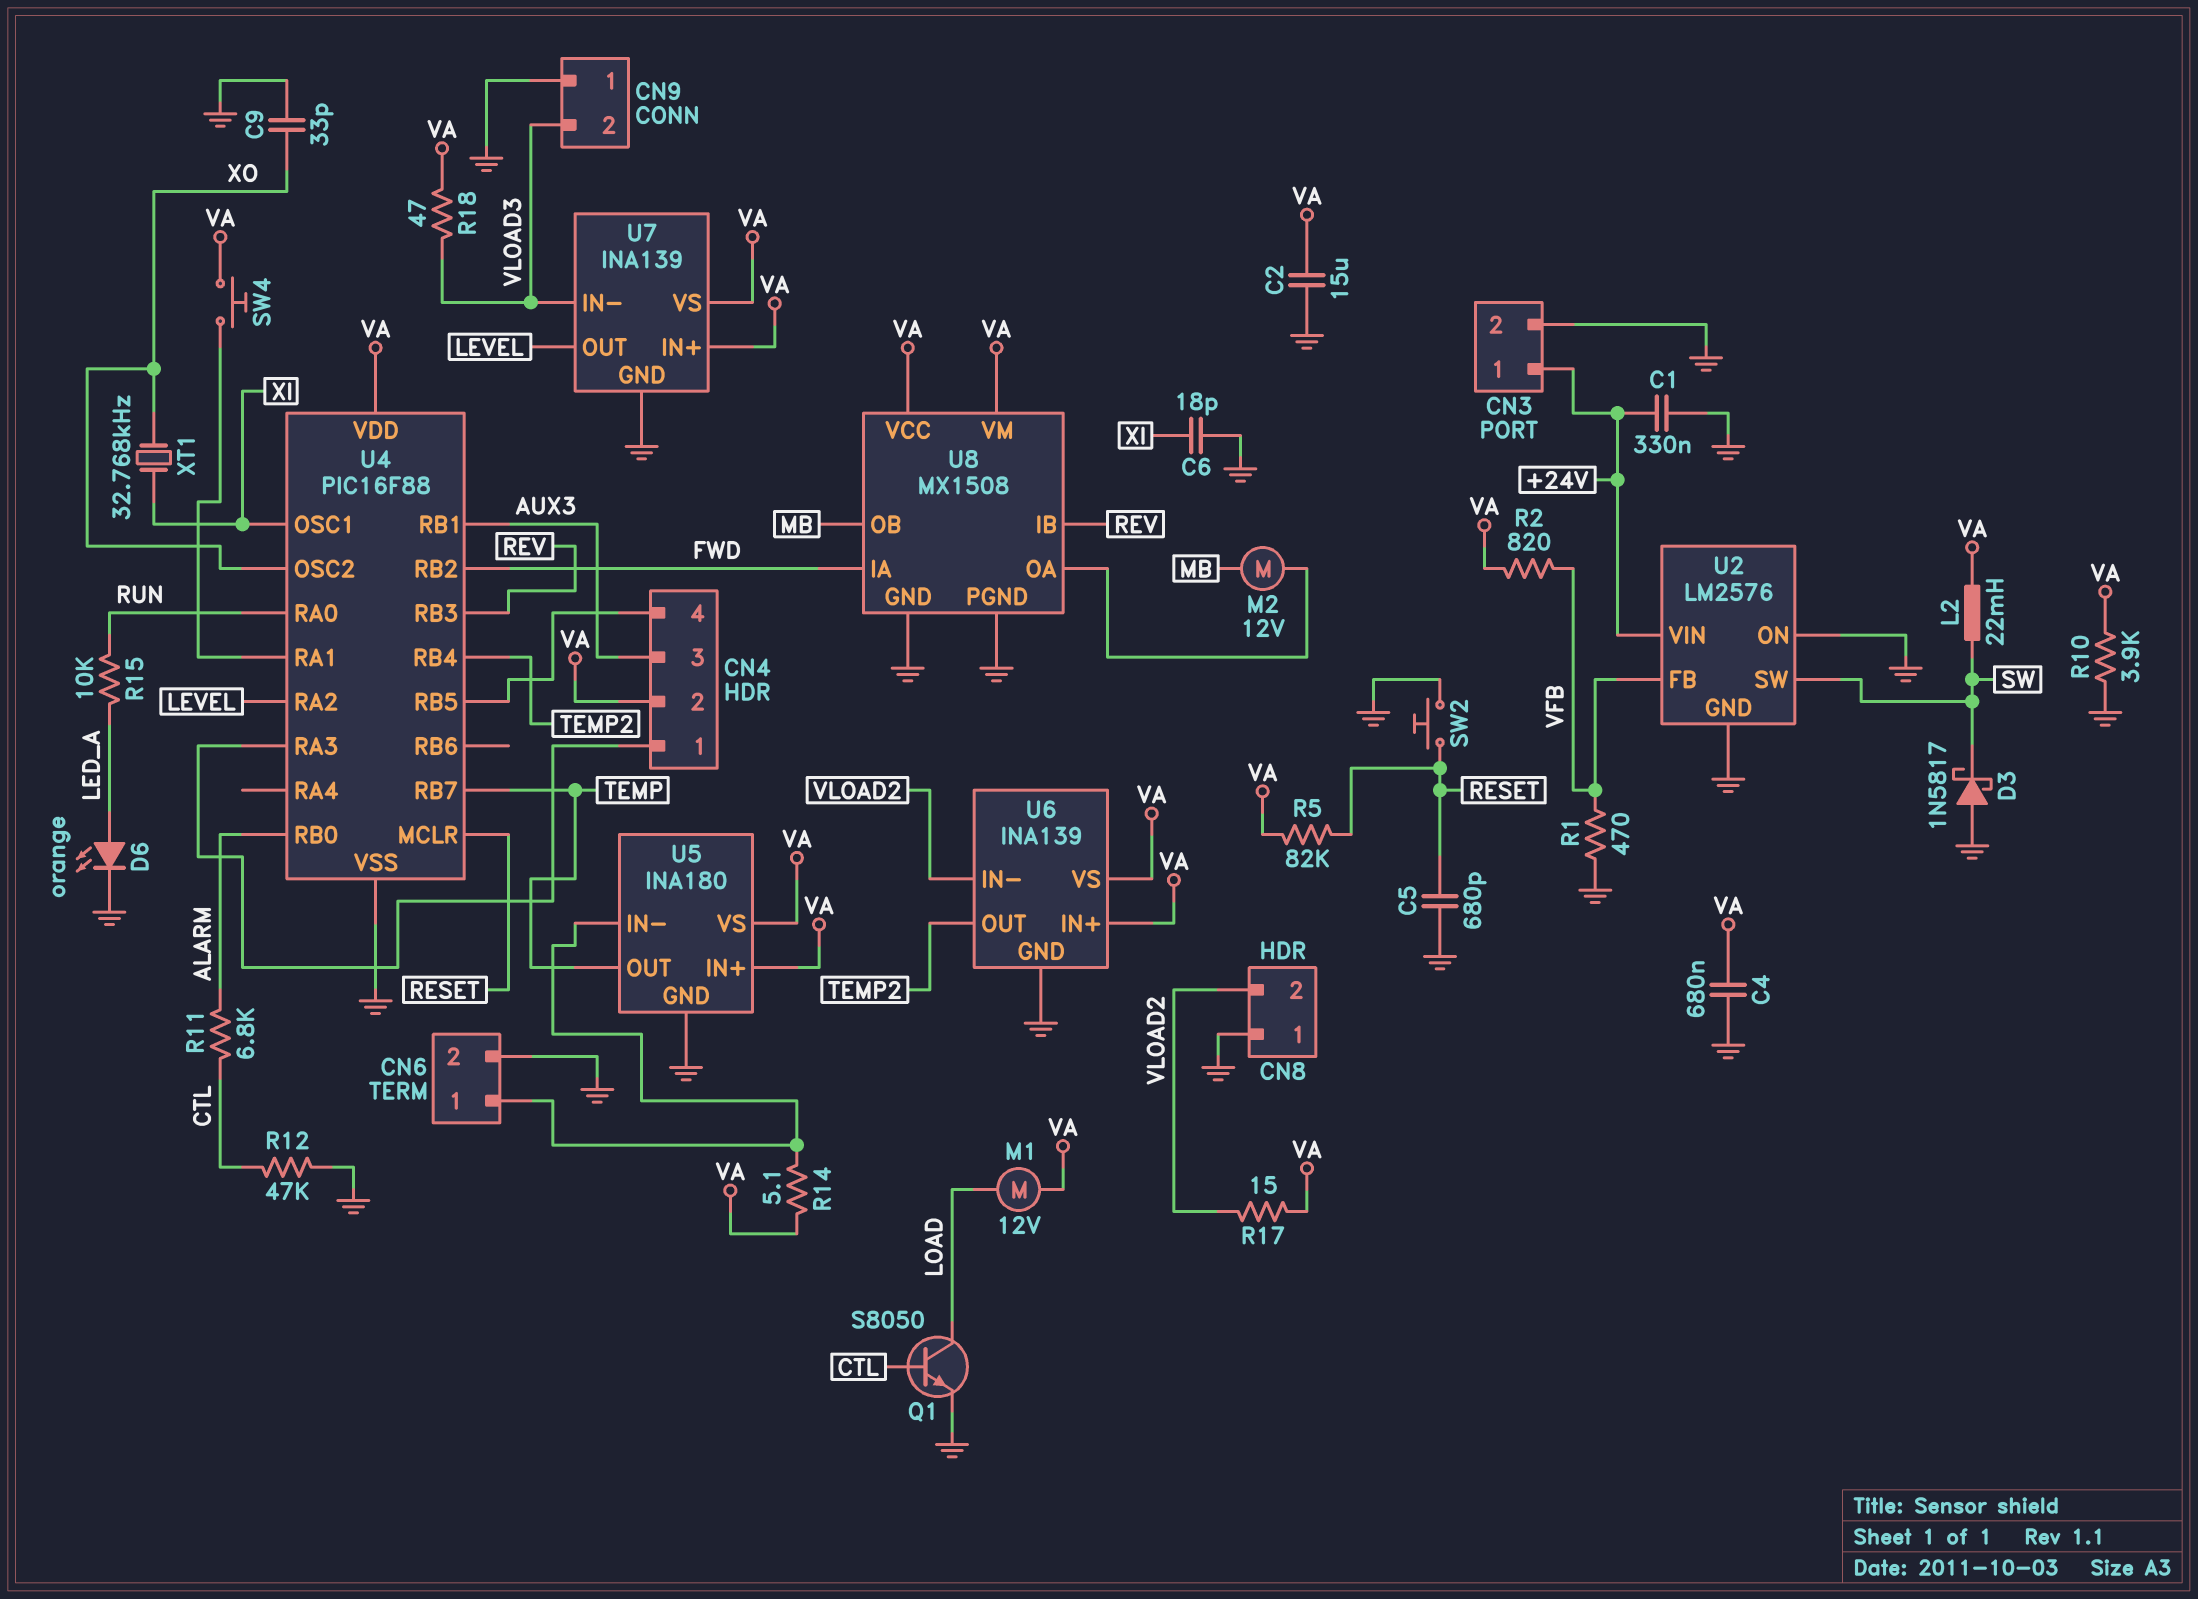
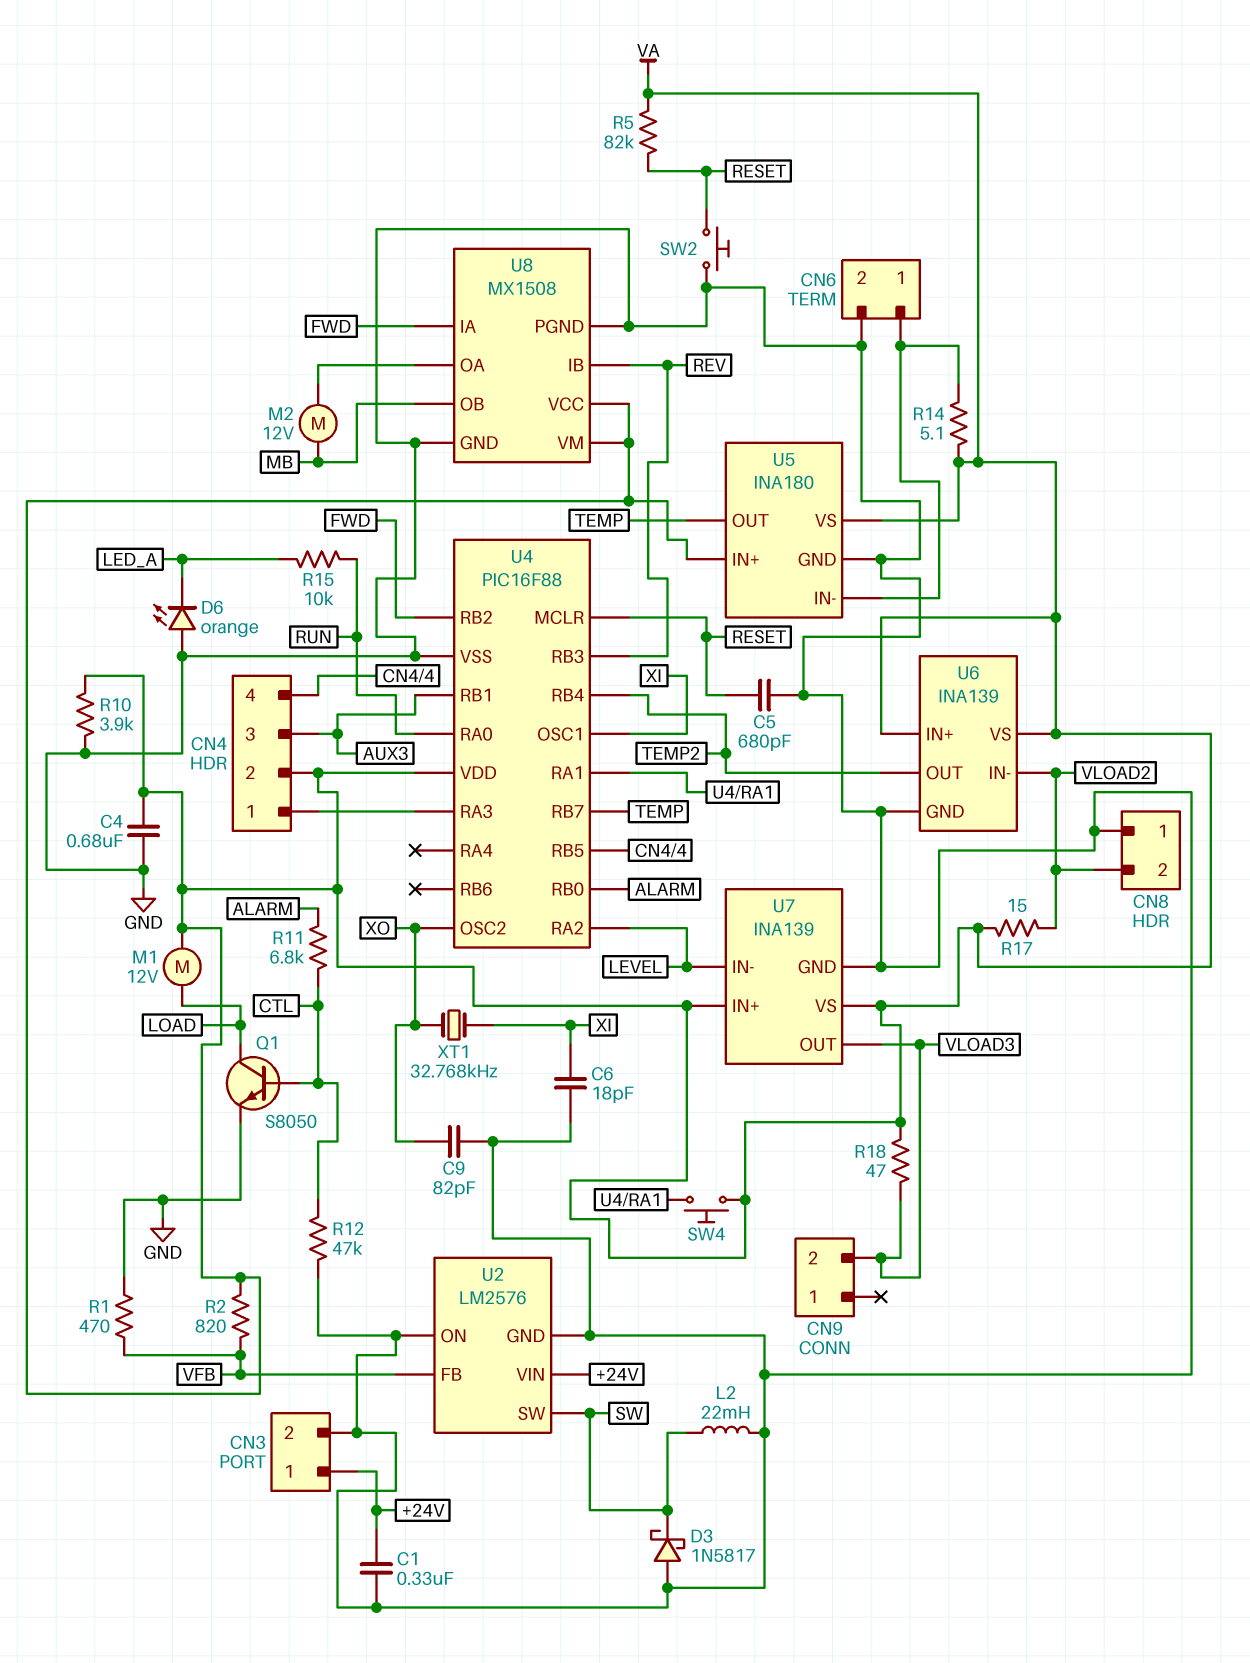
C2: 15uF (GND, VA) -> none
C9: 33pF (GND, XO) -> 82pF (GND, XO)
CN9 pin 1: GND -> none
D6: LED orange (A LED_A, K GND) -> LED orange (A GND, K LED_A)
L2: 22mH (SW, VA) -> 22mH (GND, SW)
U7 pin IN-: VLOAD3 -> LEVEL
U7 pin OUT: LEVEL -> VLOAD3

